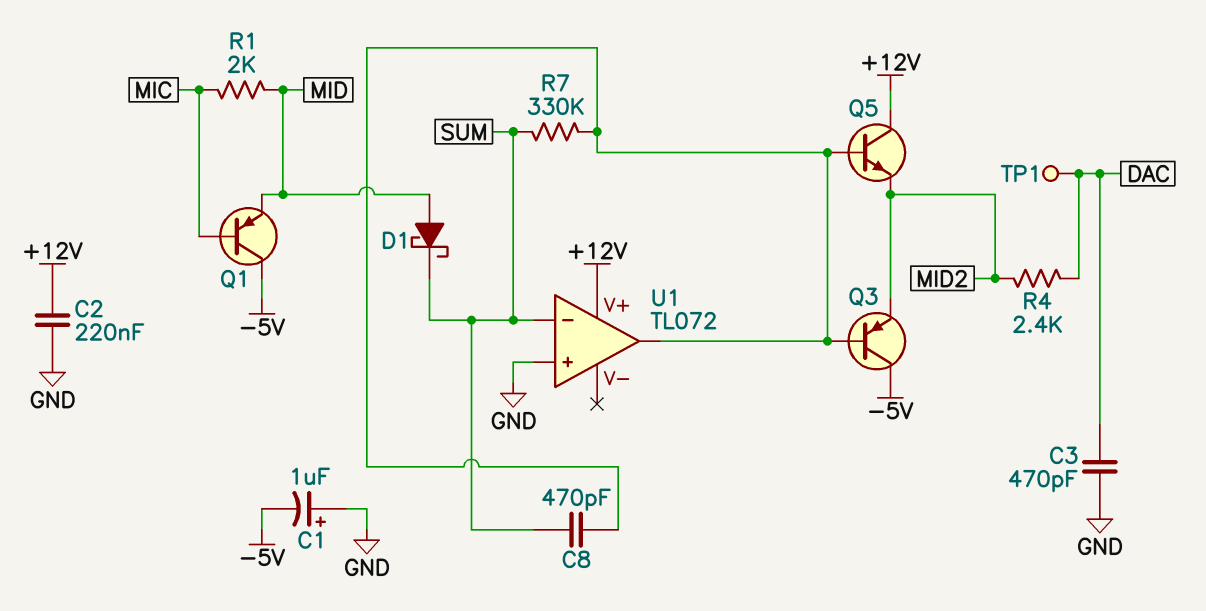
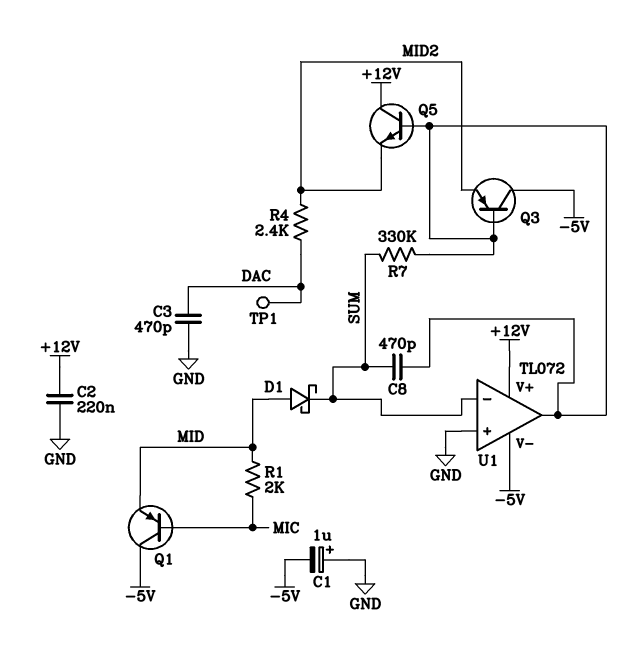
U1 pin V-: none -> -5V

